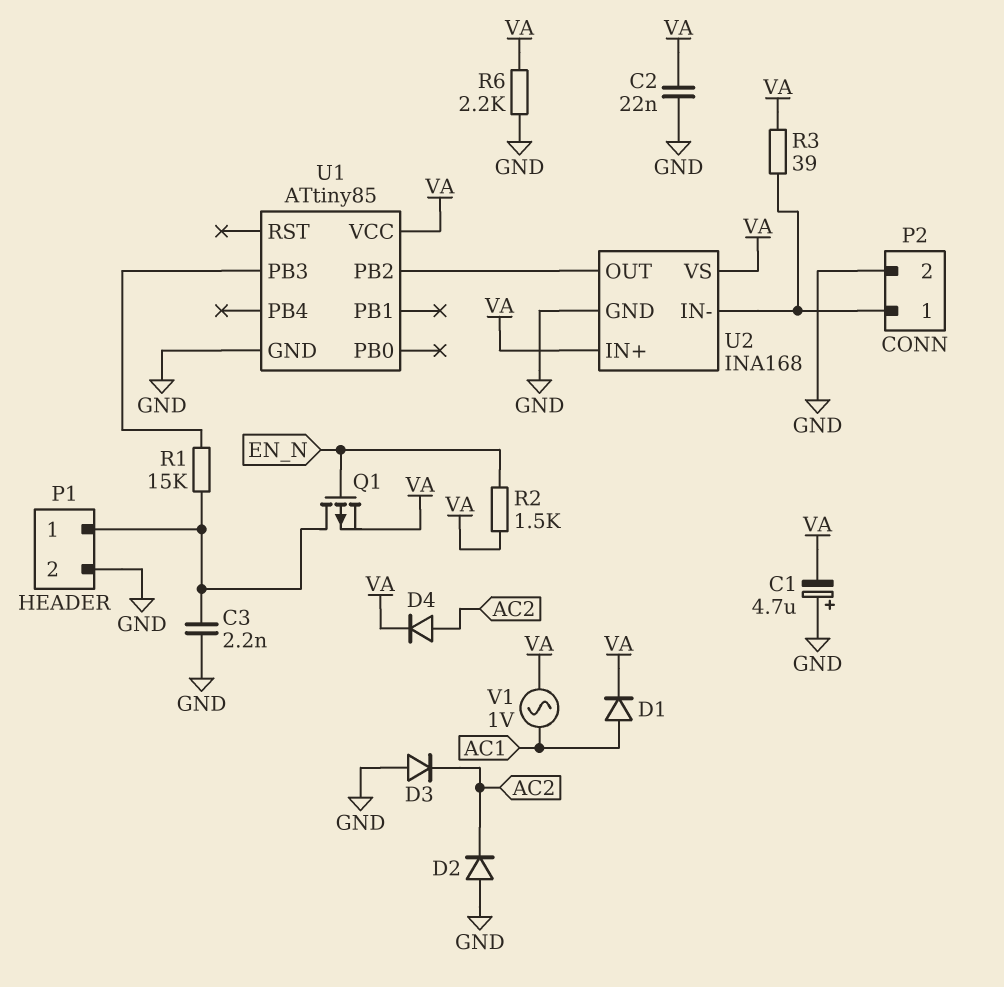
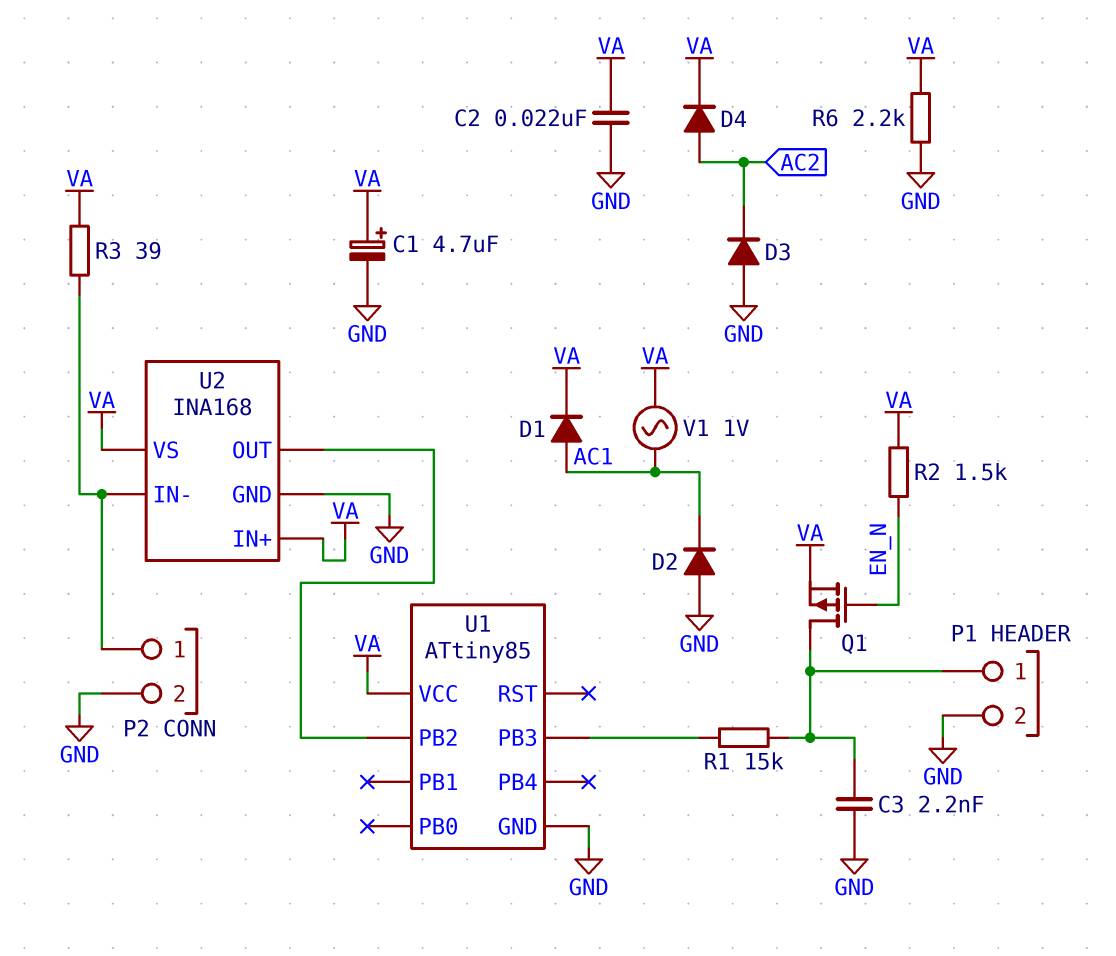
C1: 4.7uF (plus GND, minus VA) -> 4.7uF (plus VA, minus GND)
D2: diode (A GND, K AC2) -> diode (A GND, K AC1)

